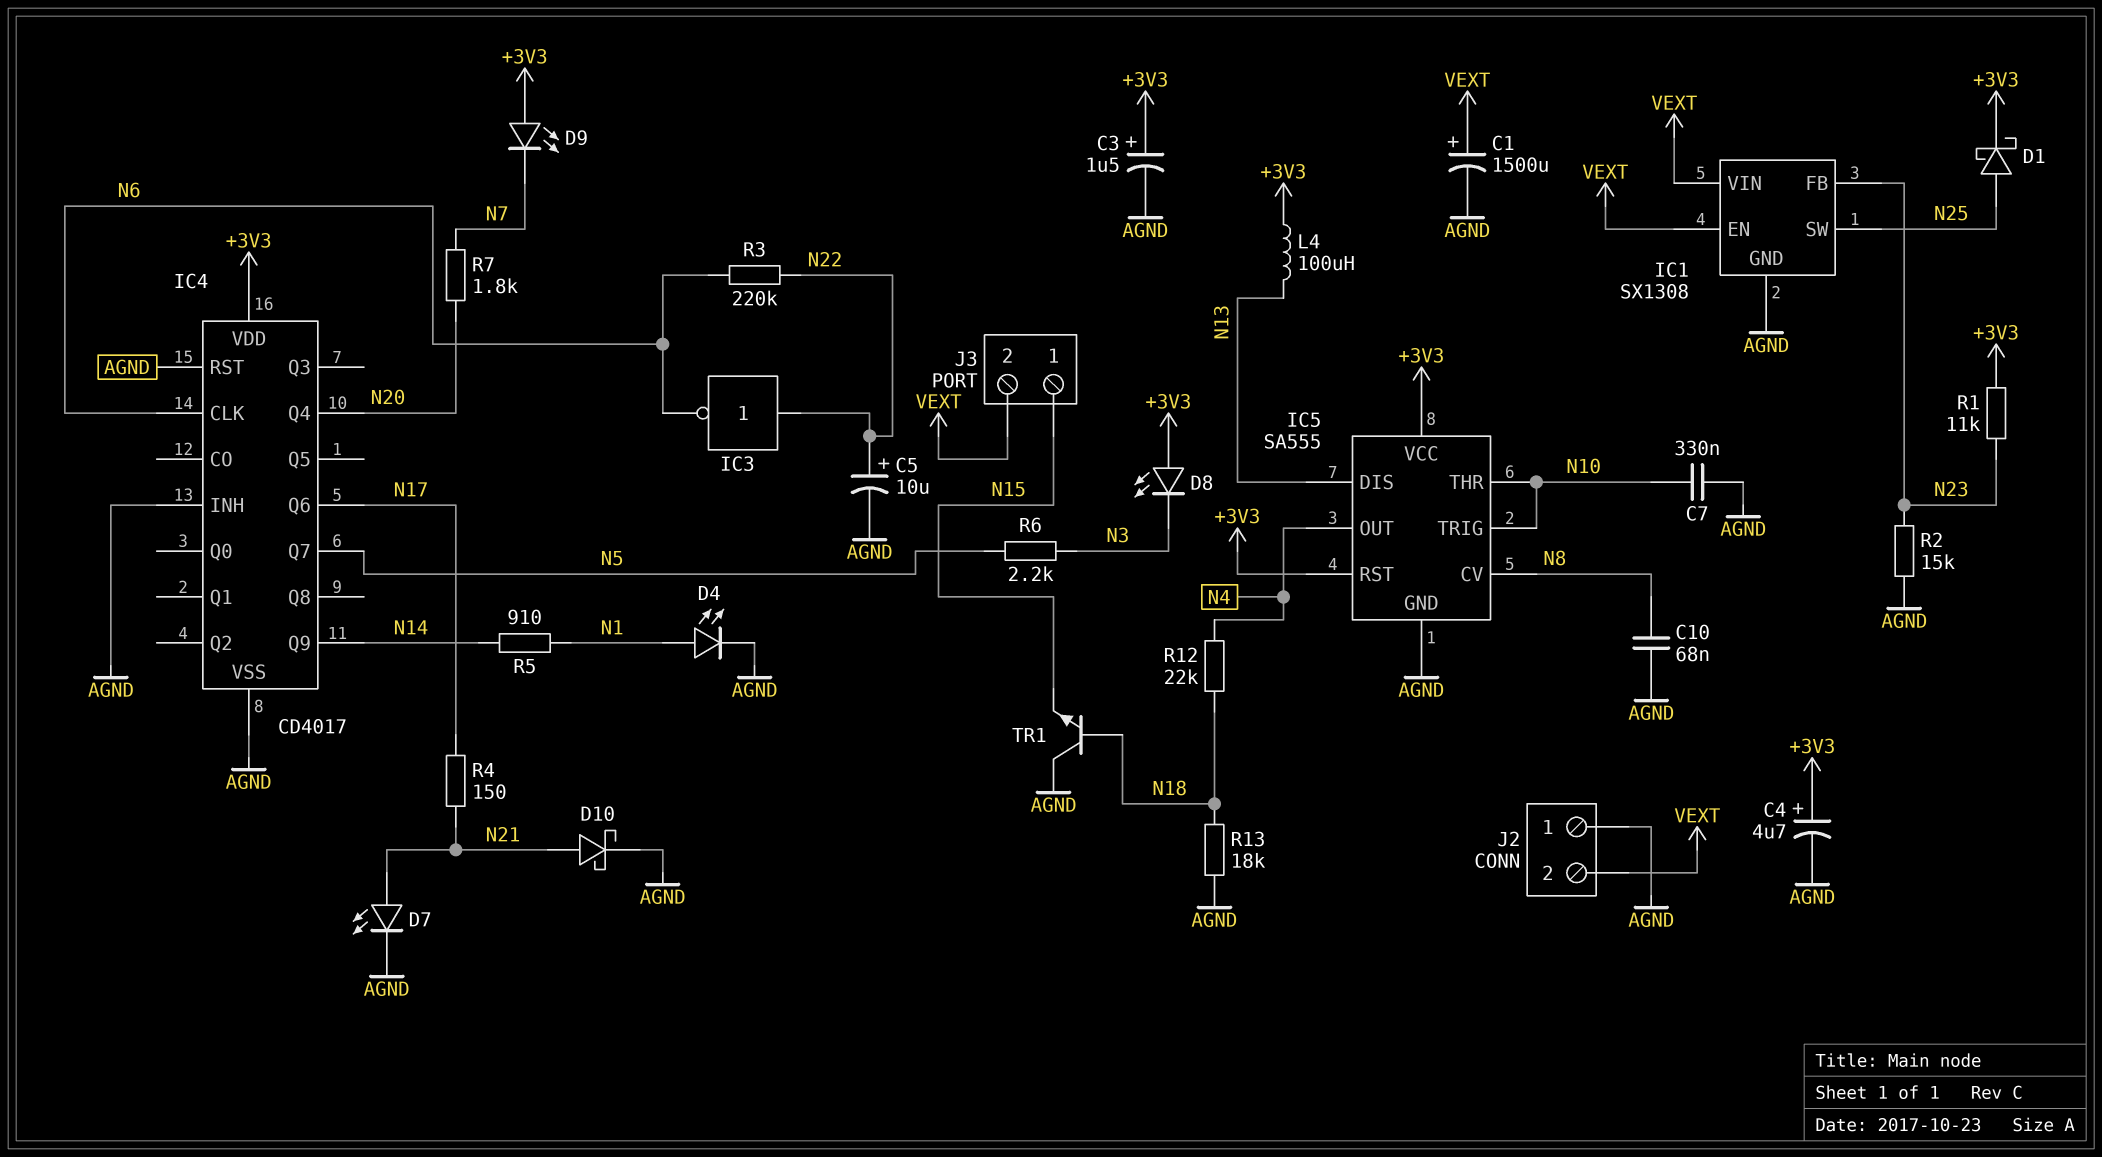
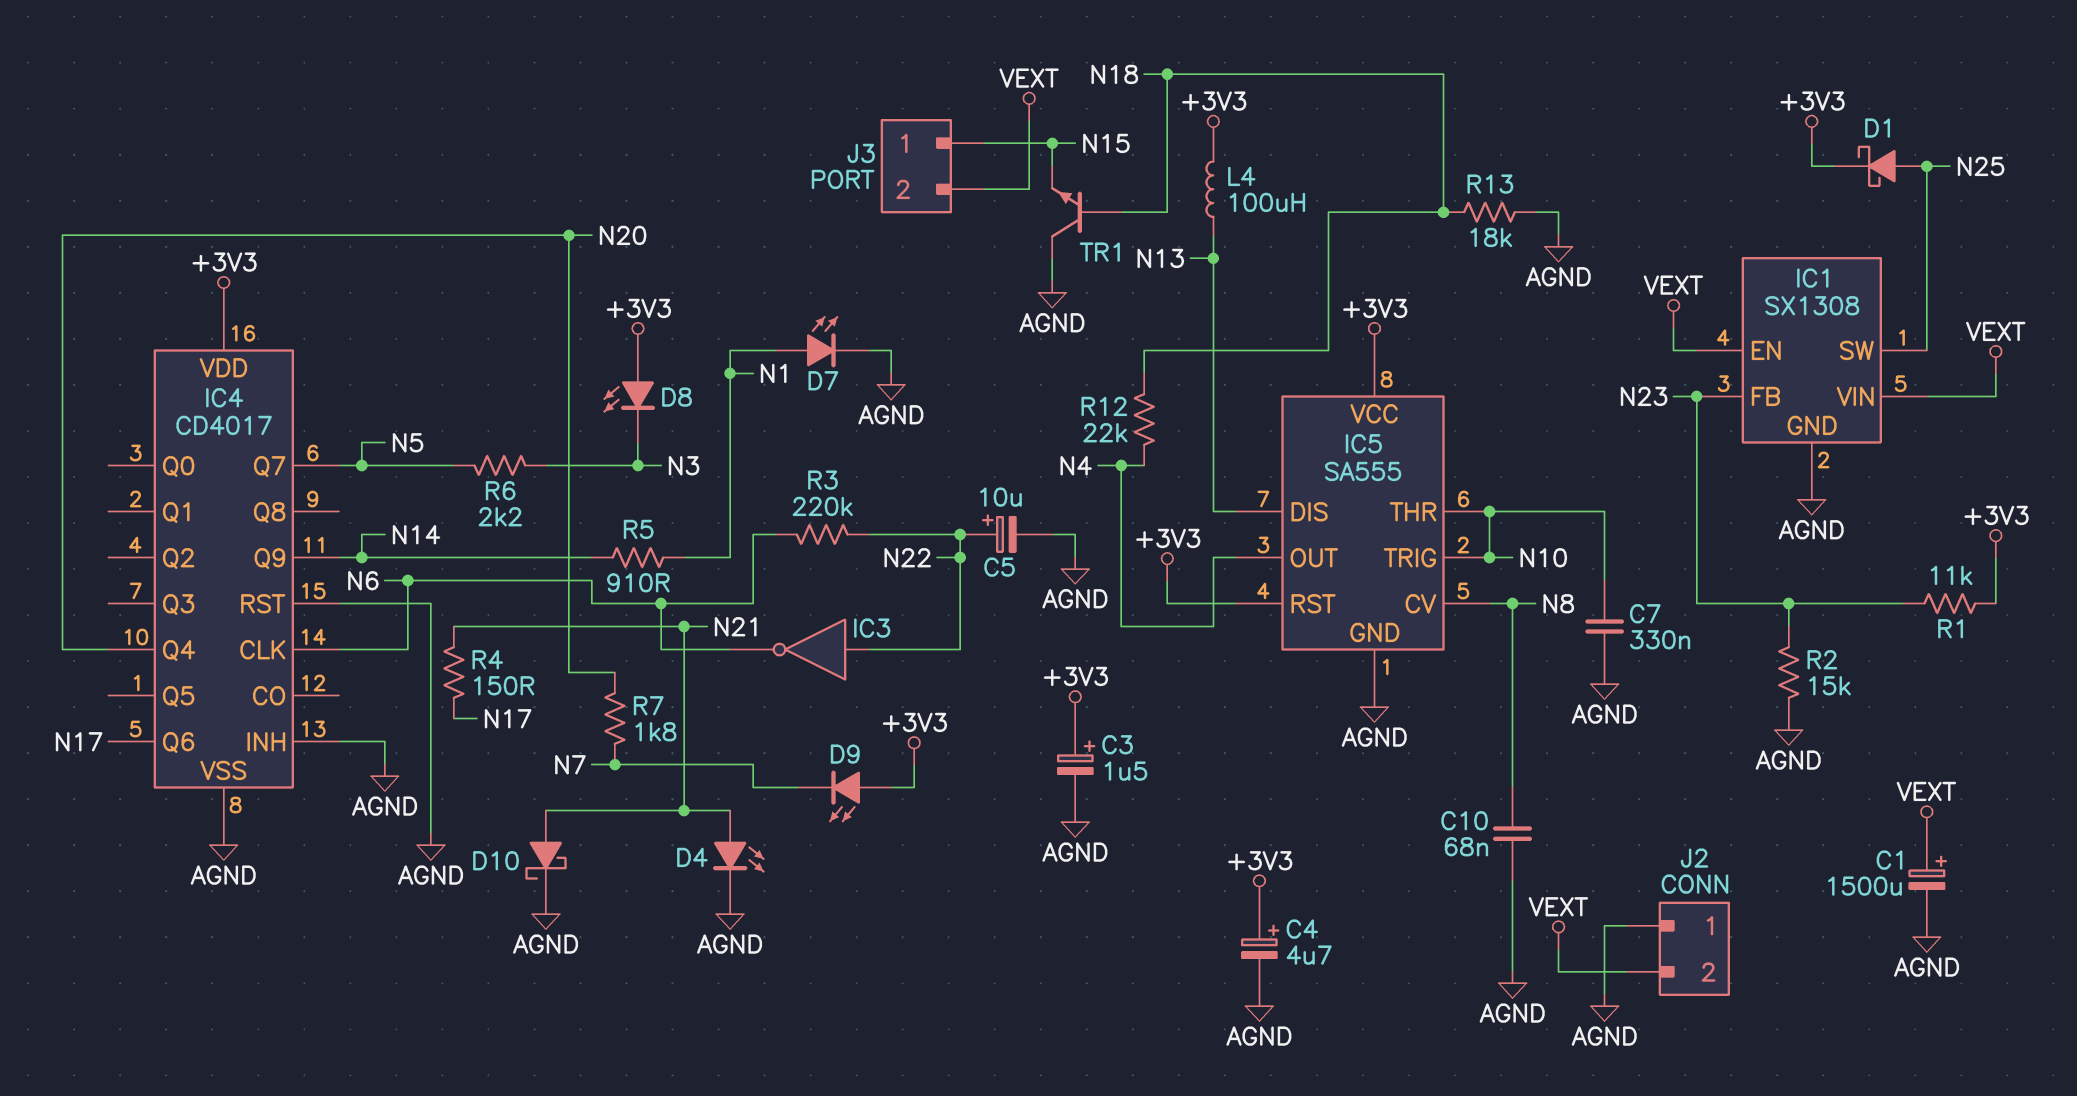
D4: LED (A N1, K AGND) -> LED (A N21, K AGND)
D7: LED (A N21, K AGND) -> LED (A N1, K AGND)

